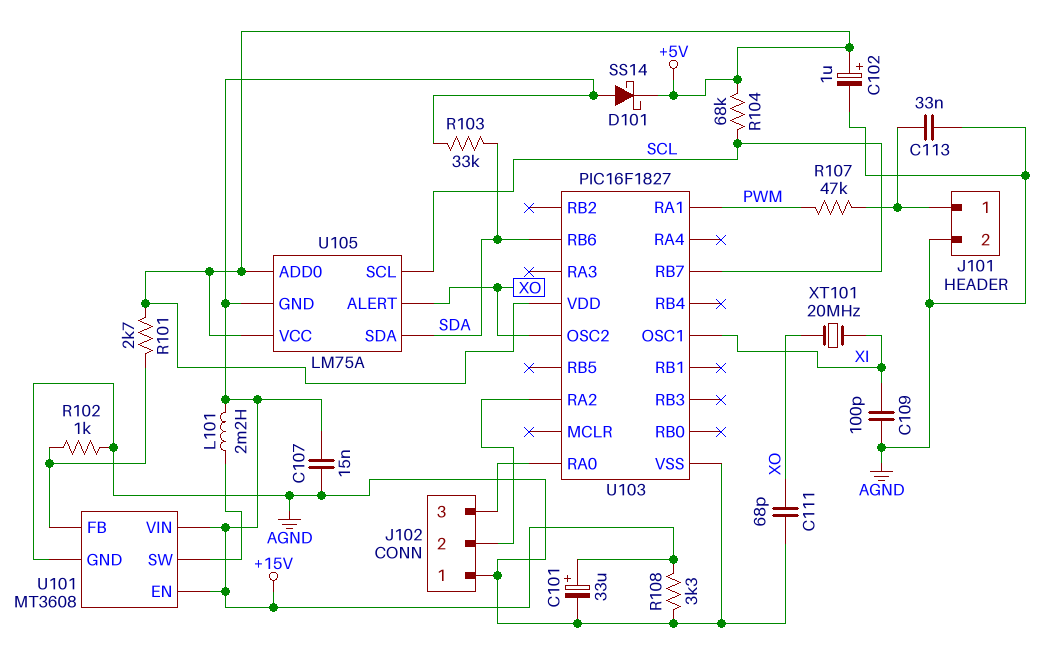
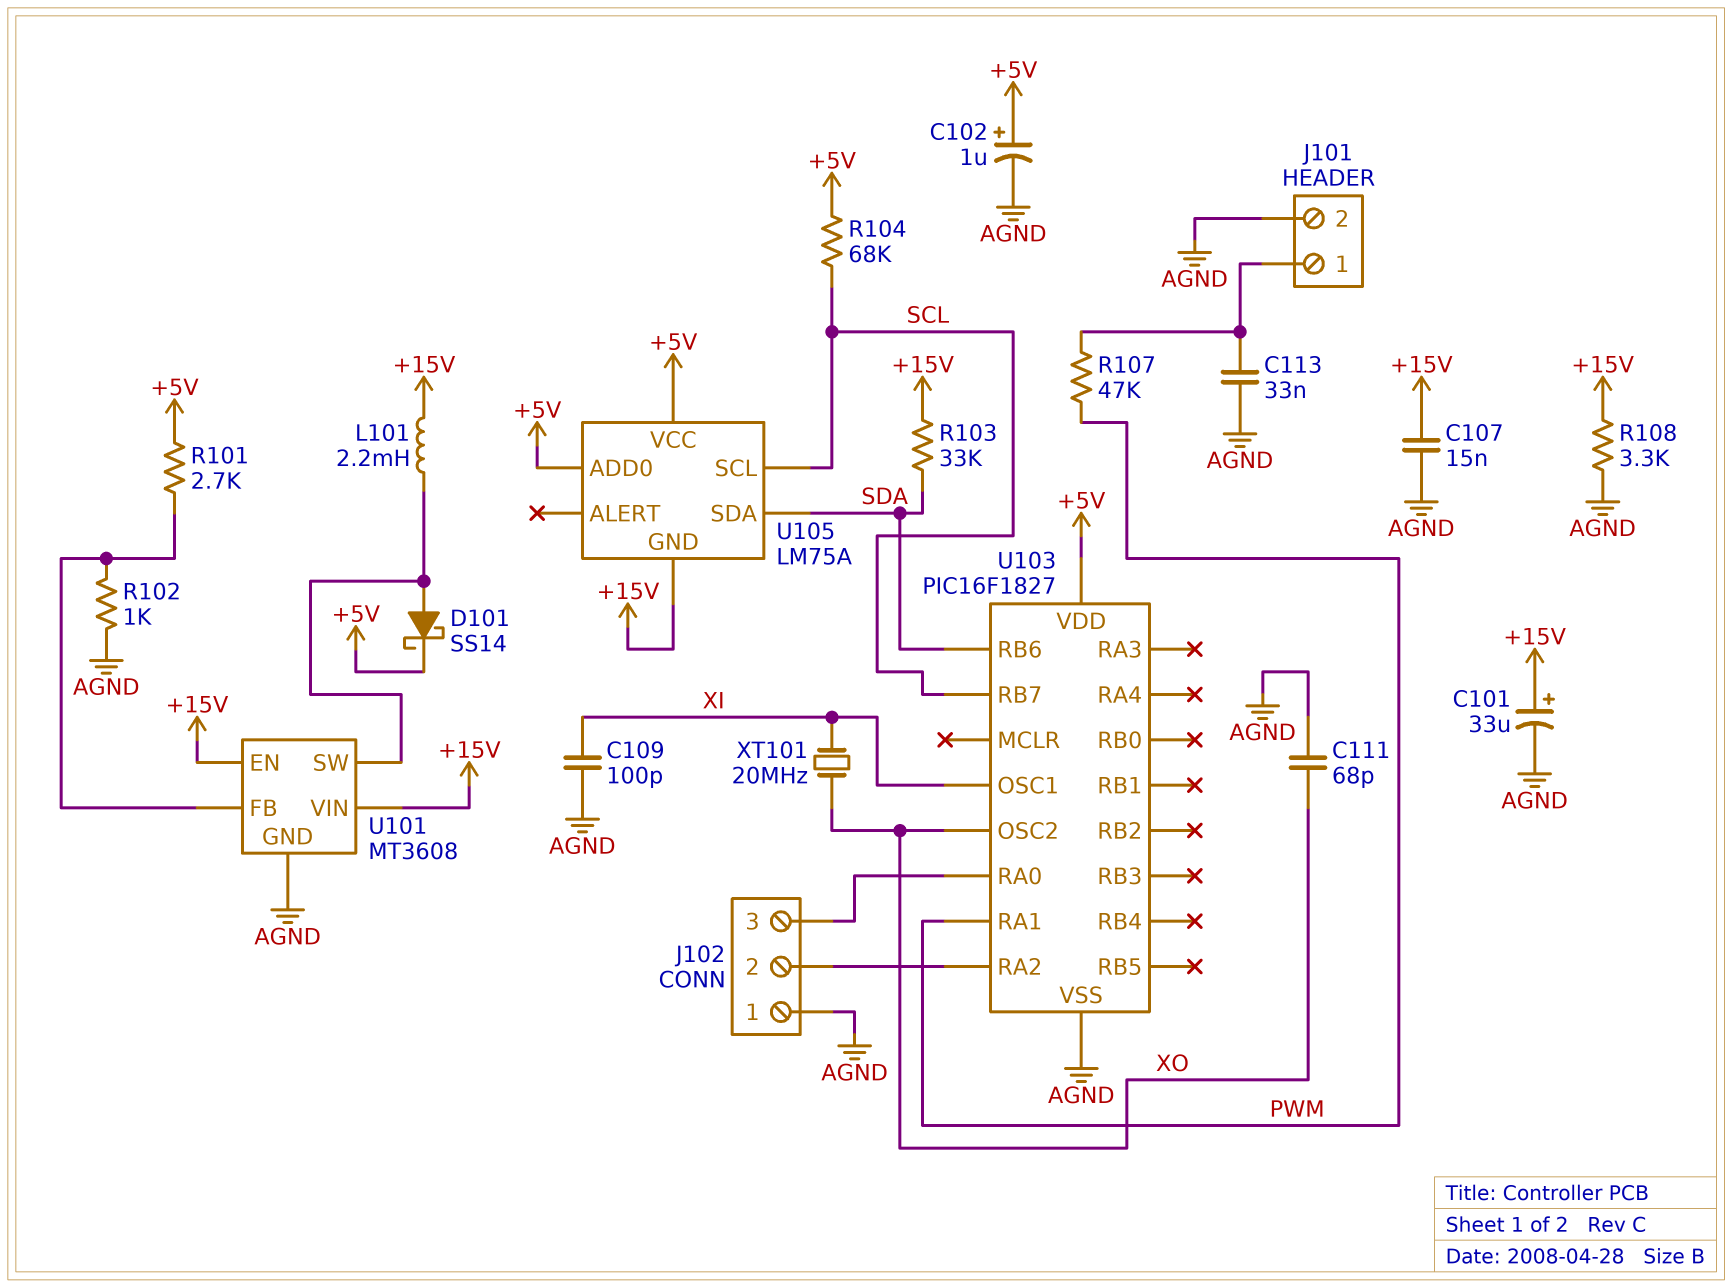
D101: schottky SS14 (A +15V, K +5V) -> schottky SS14 (A U101/SW, K +5V)
U105 pin ALERT: XO -> none

